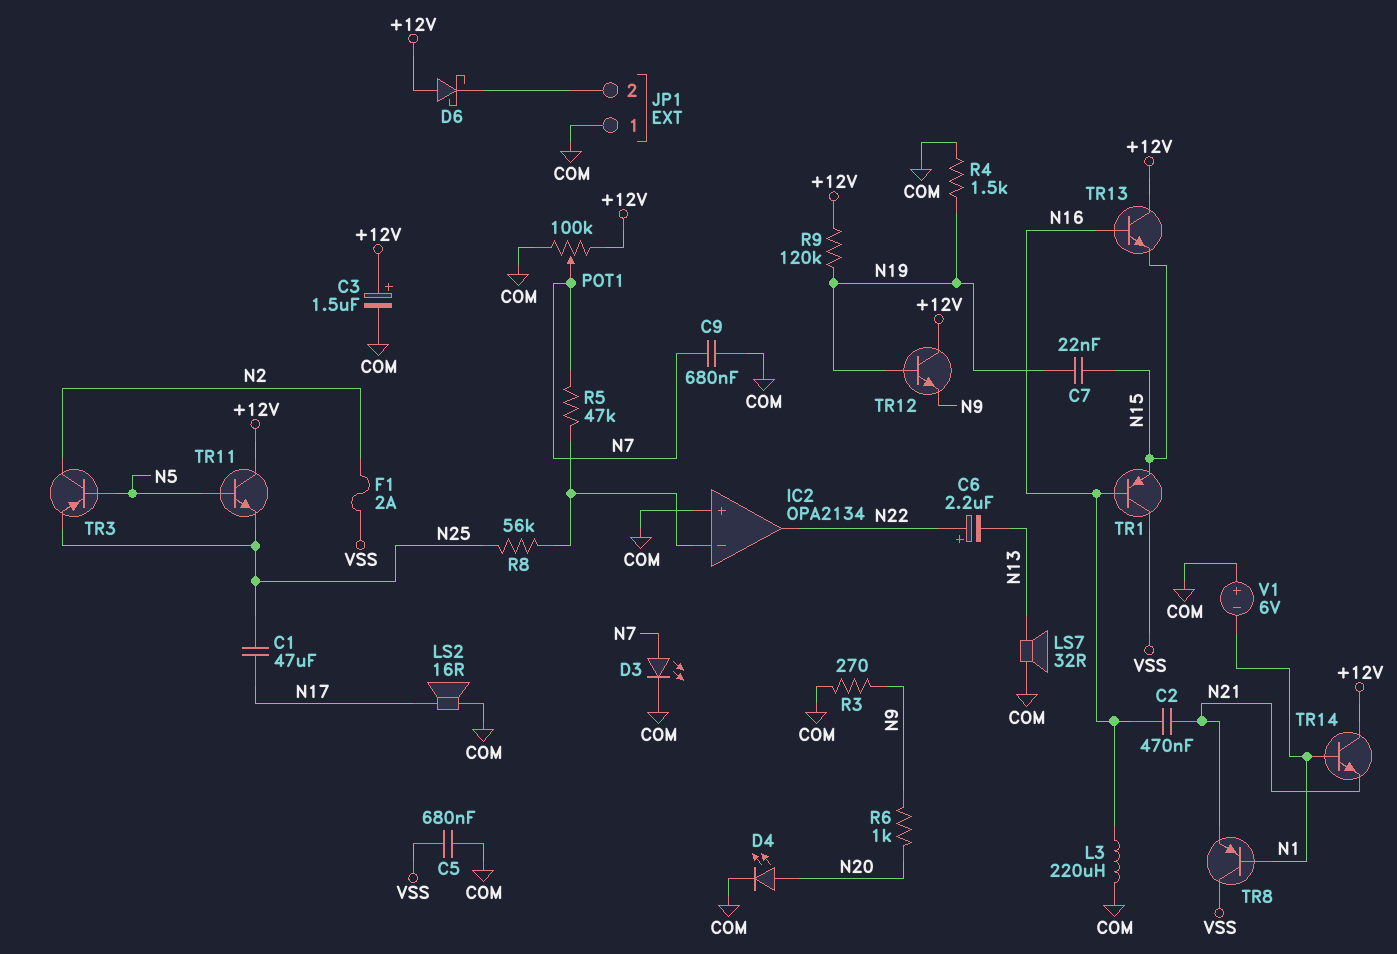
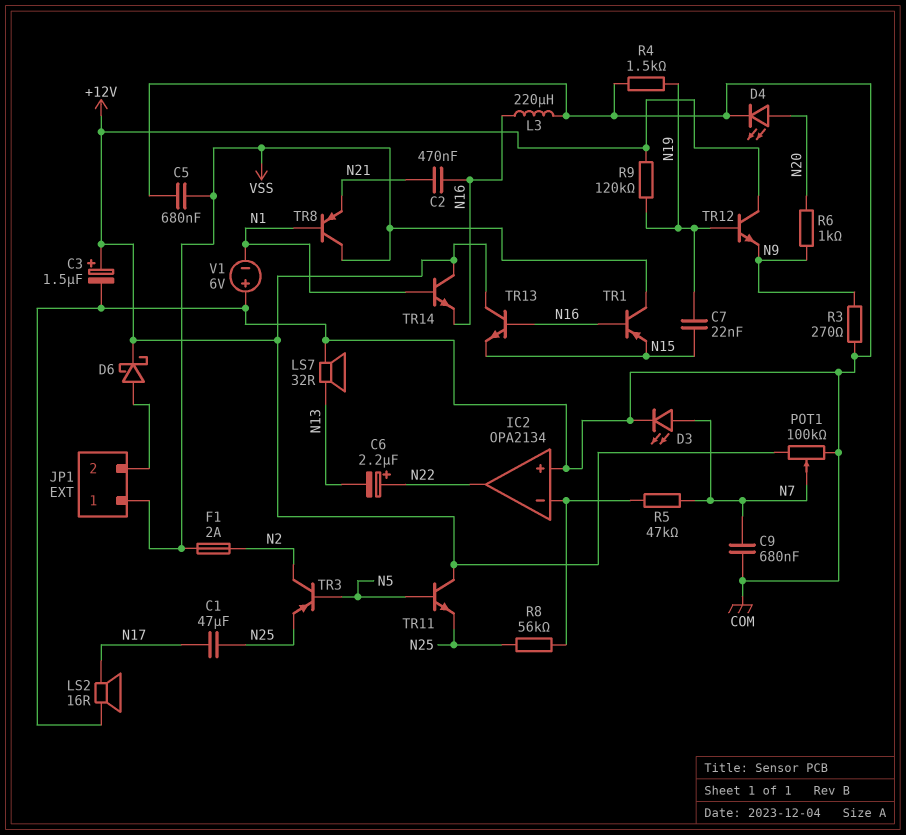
D6: schottky (A +12V, K JP1/2) -> schottky (A JP1/2, K +12V)
JP1 pin 1: COM -> VSS
TR14: NPN (B N1, C +12V, E N21) -> NPN (B N1, C +12V, E N16)

